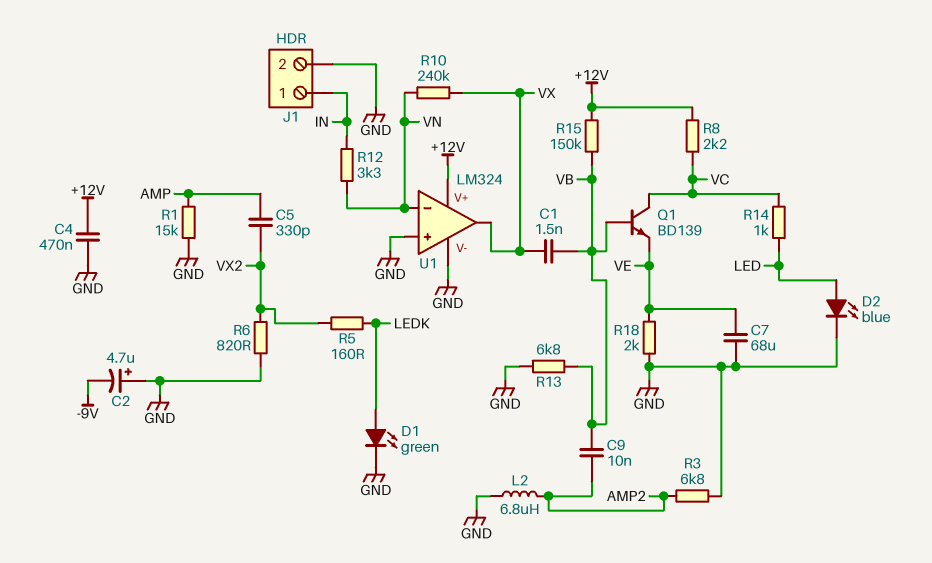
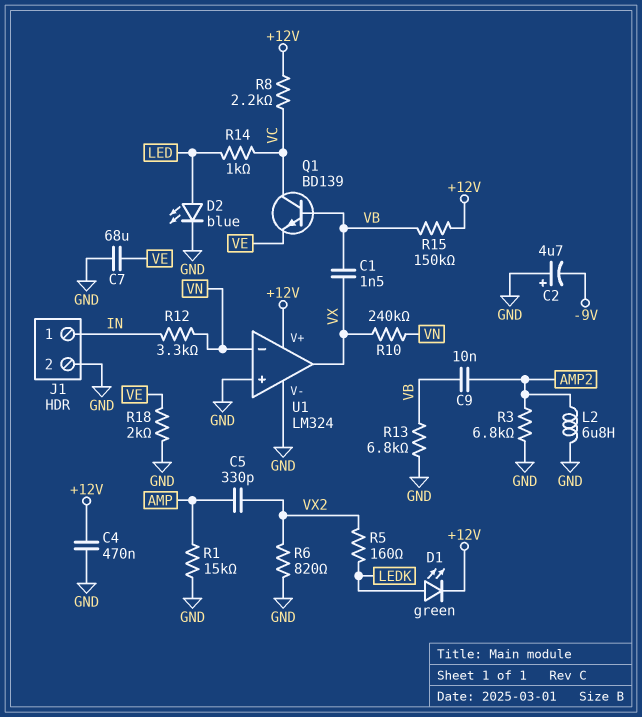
D1: LED green (A LEDK, K GND) -> LED green (A LEDK, K +12V)

